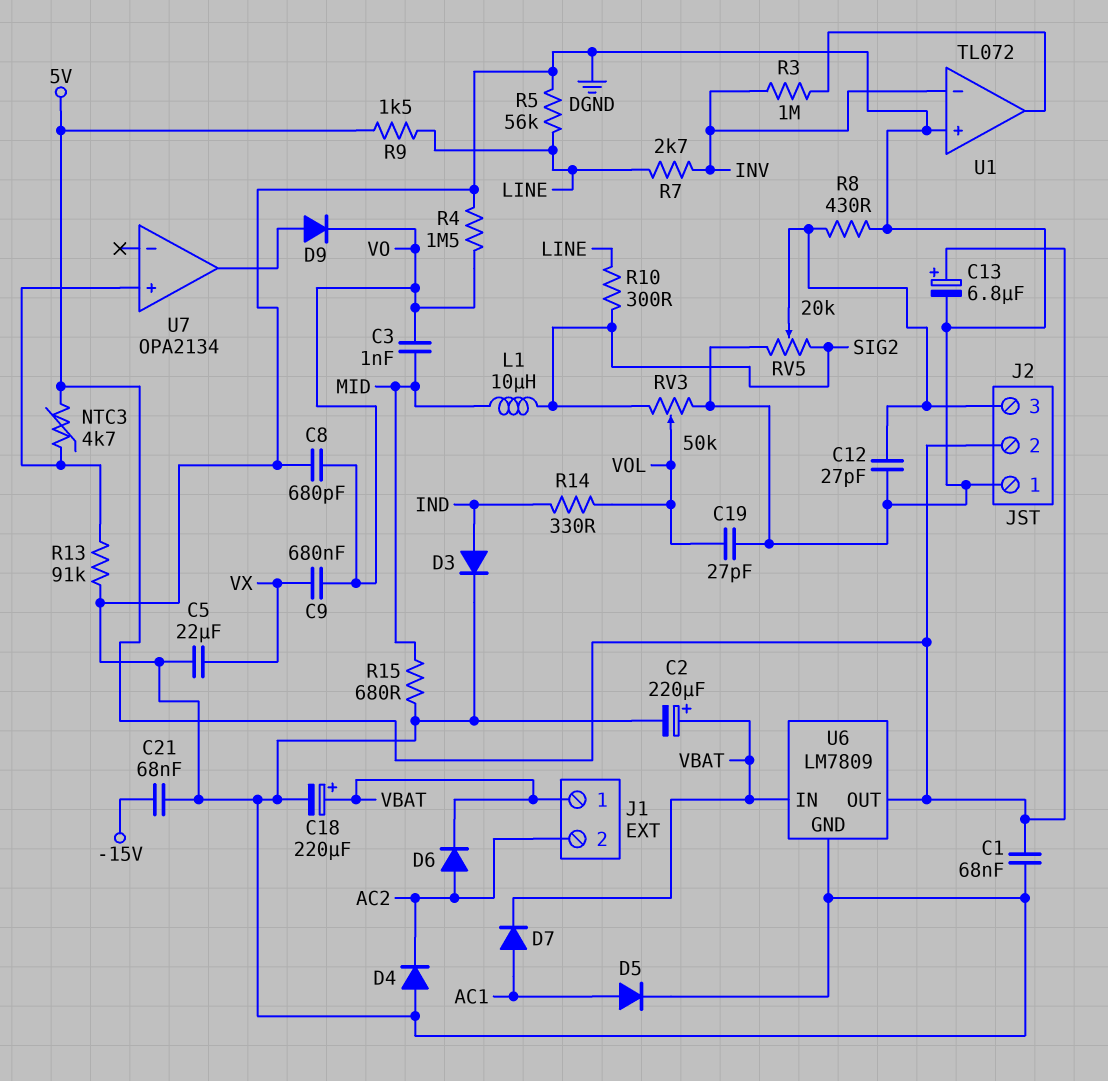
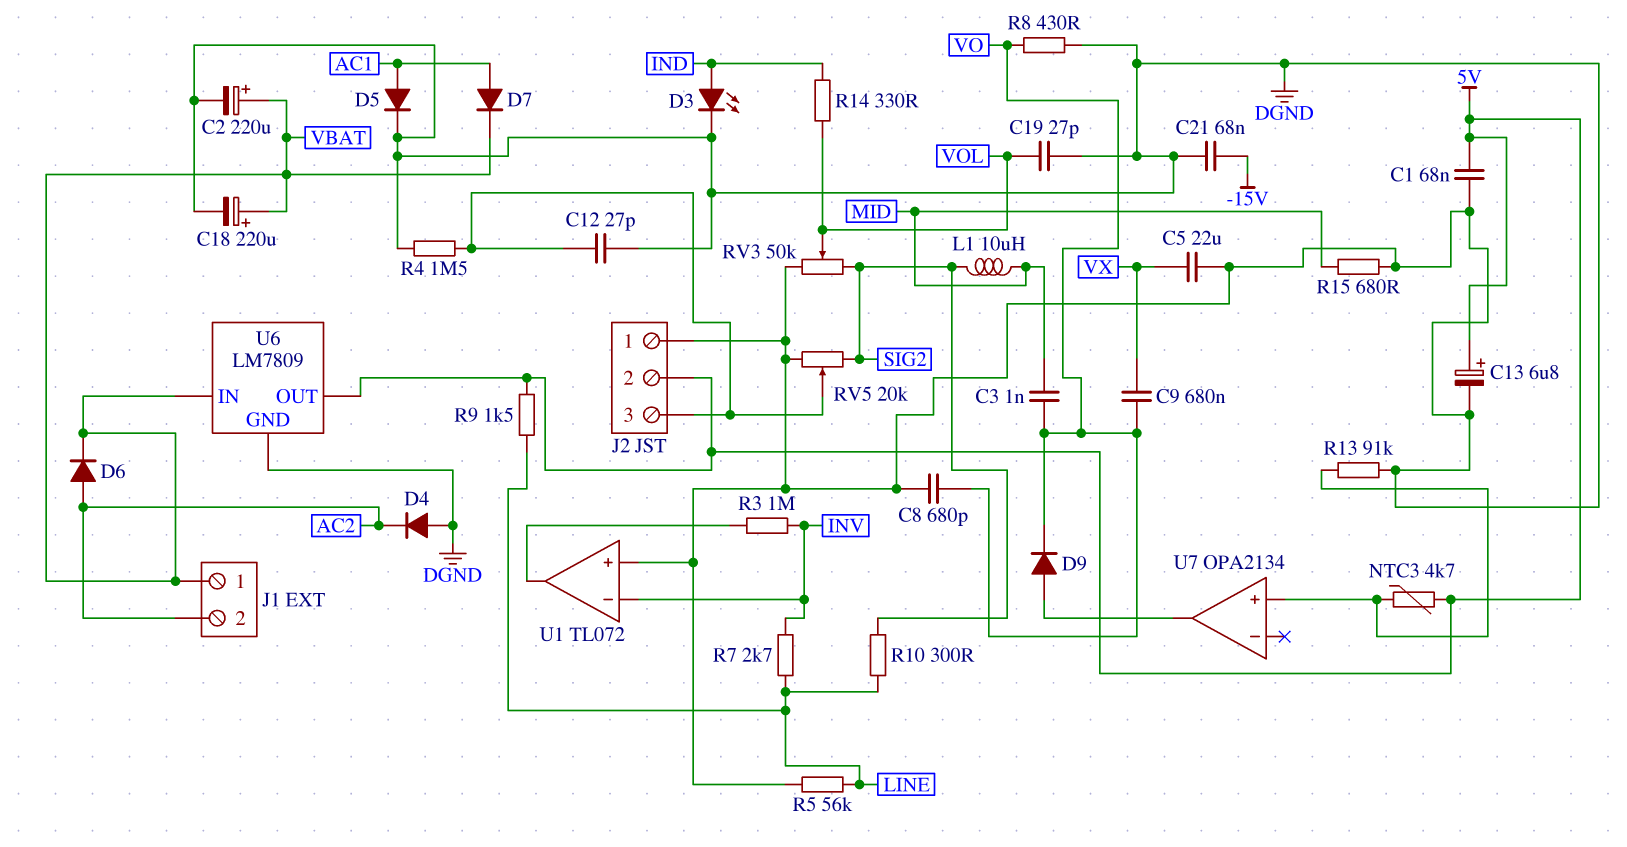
D3: diode (A IND, K DGND) -> LED (A IND, K DGND)
R4: 1.5M (DGND, VO) -> 1.5M (DGND, J2/3)
R8: 430 (DGND, J2/3) -> 430 (DGND, VO)

